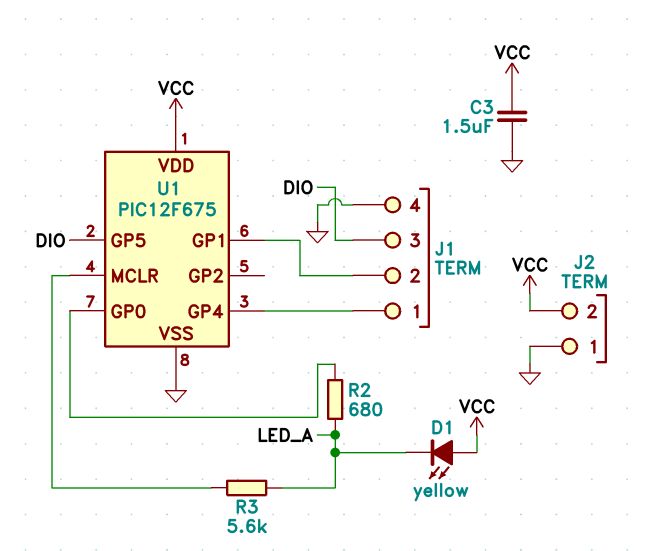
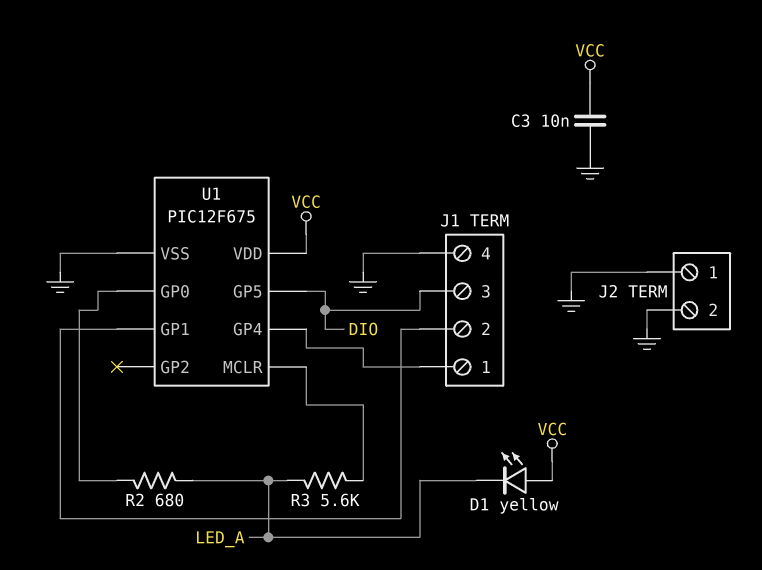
C3: 1.5uF (GND, VCC) -> 10nF (GND, VCC)
J2 pin 2: VCC -> GND

